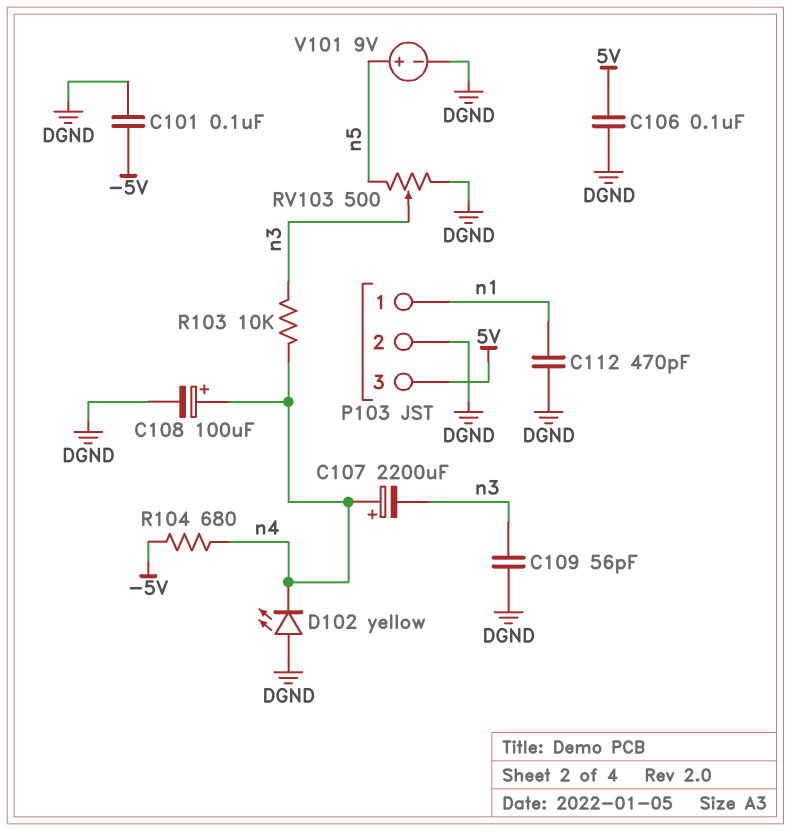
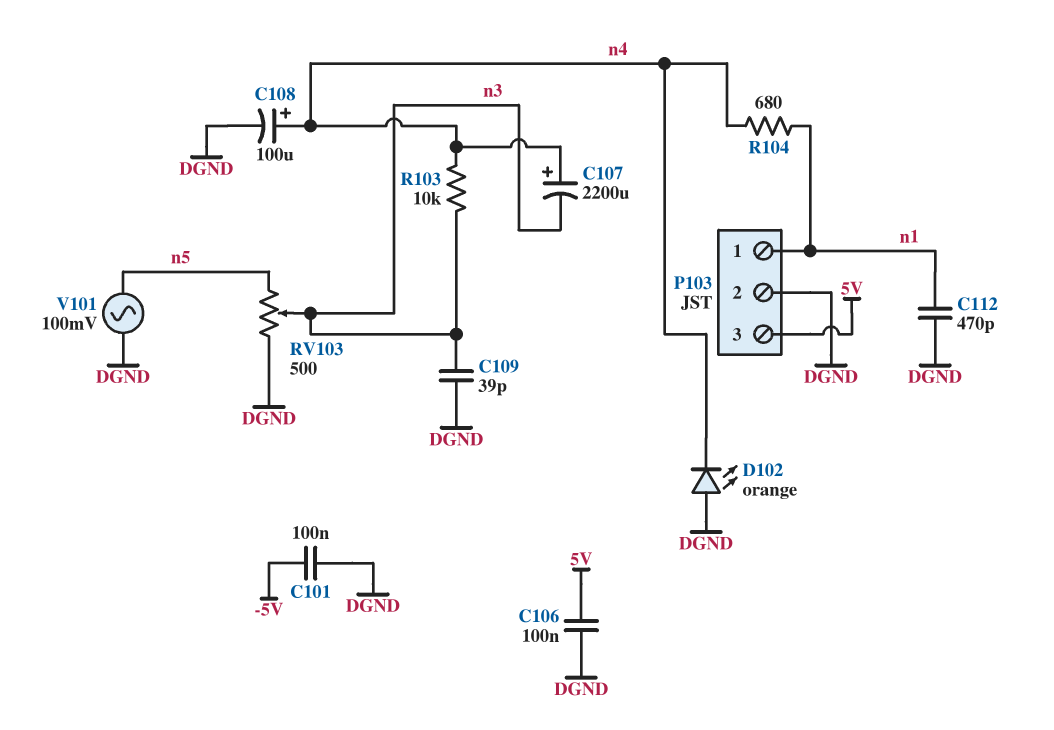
C109: 56pF (DGND, n3) -> 39pF (DGND, n3)
D102: LED yellow (A DGND, K n4) -> LED orange (A DGND, K n4)
R104: 680 (-5V, n4) -> 680 (n1, n4)
V101: 9V (plus n5, minus DGND) -> AC 100mV (DGND, n5)

